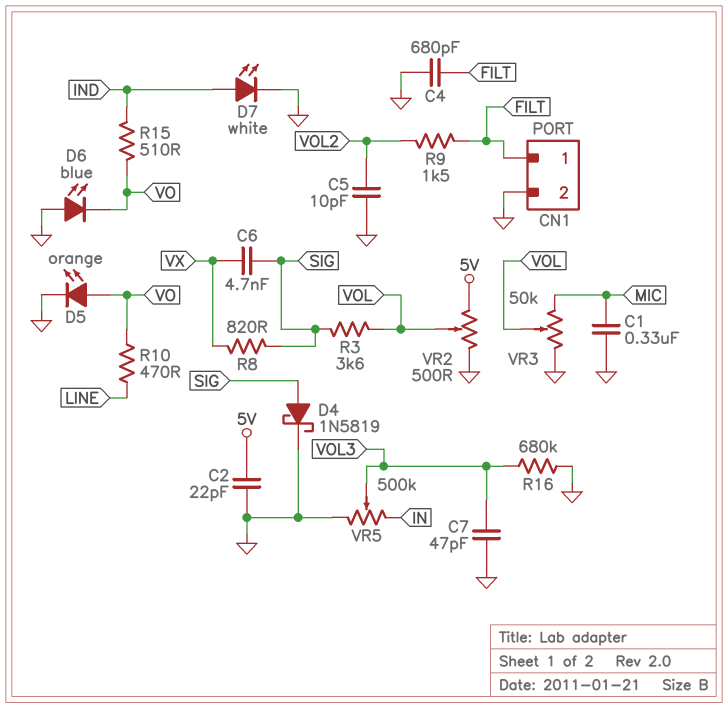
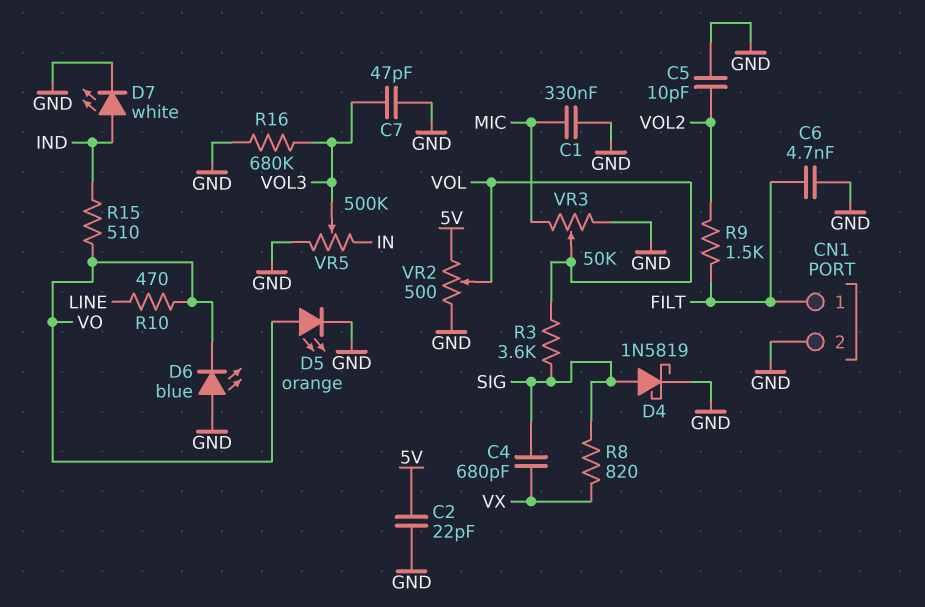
C4: 680pF (FILT, GND) -> 680pF (SIG, VX)
C6: 4.7nF (SIG, VX) -> 4.7nF (FILT, GND)

